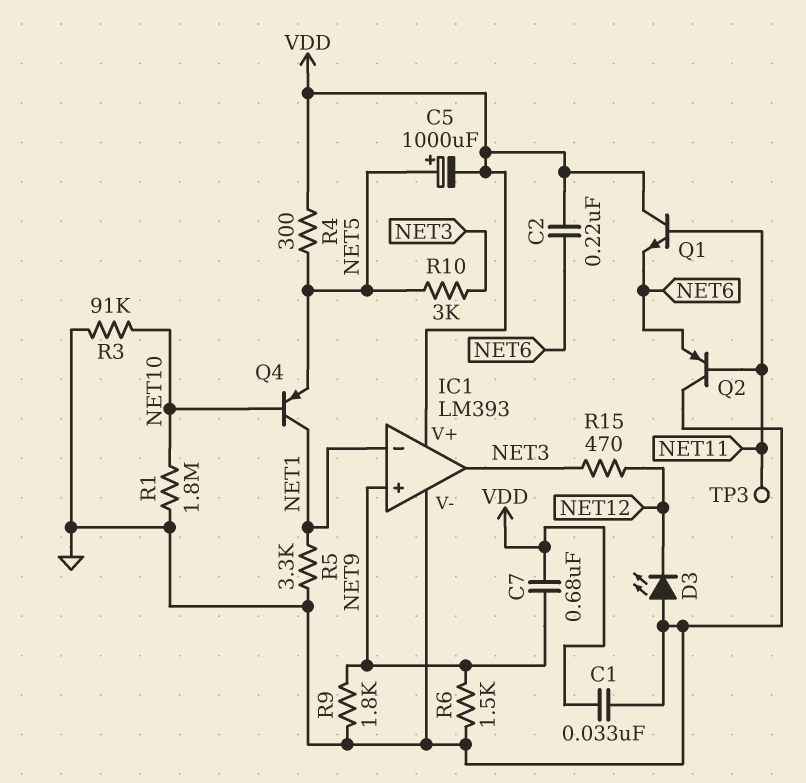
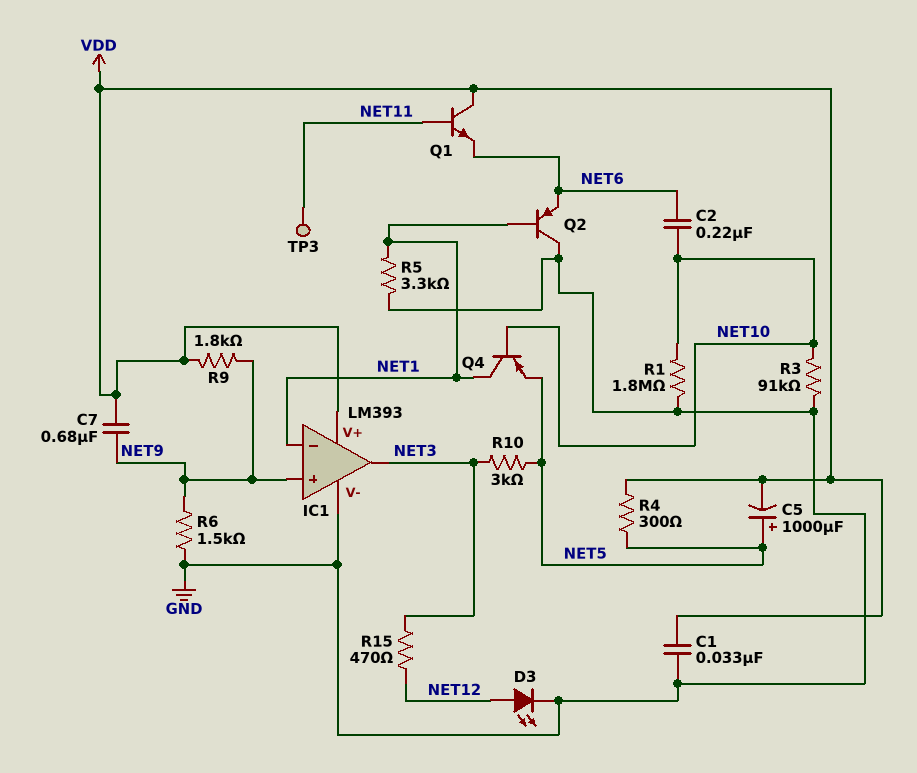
C2: 220nF (NET6, VDD) -> 220nF (NET6, NET10)
D3: LED (A GND, K NET12) -> LED (A NET12, K GND)
Q2: PNP (B NET11, C GND, E NET6) -> PNP (B NET1, C GND, E NET6)
R9: 1.8k (GND, NET9) -> 1.8k (NET9, VDD)

